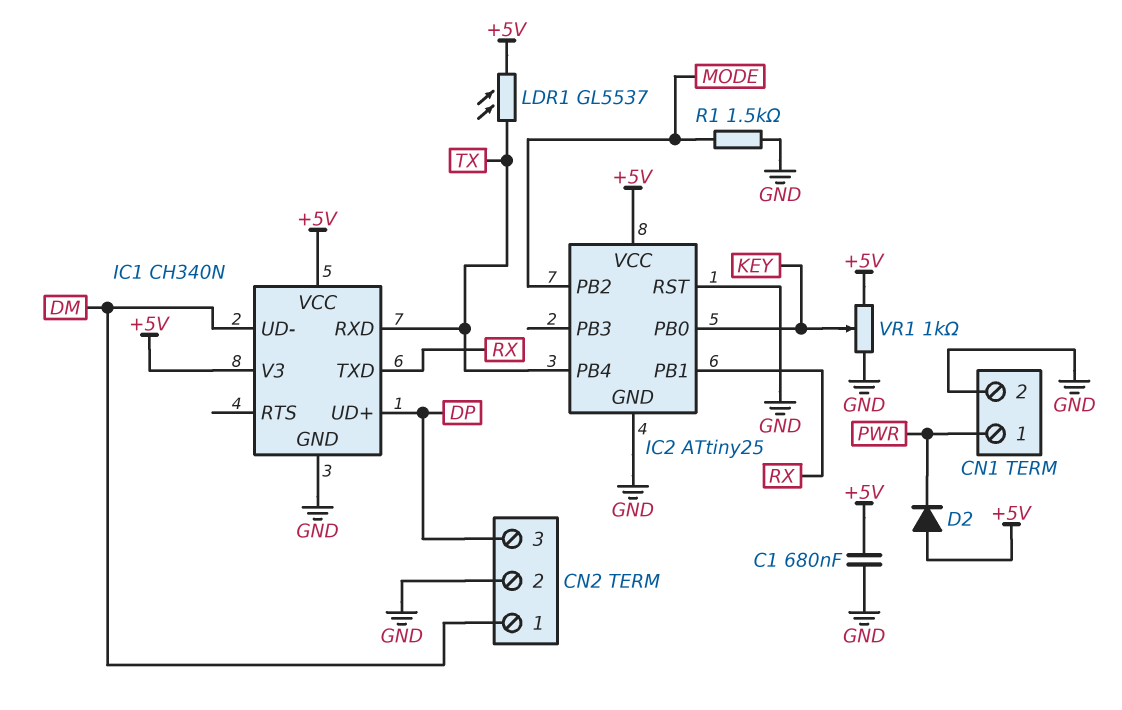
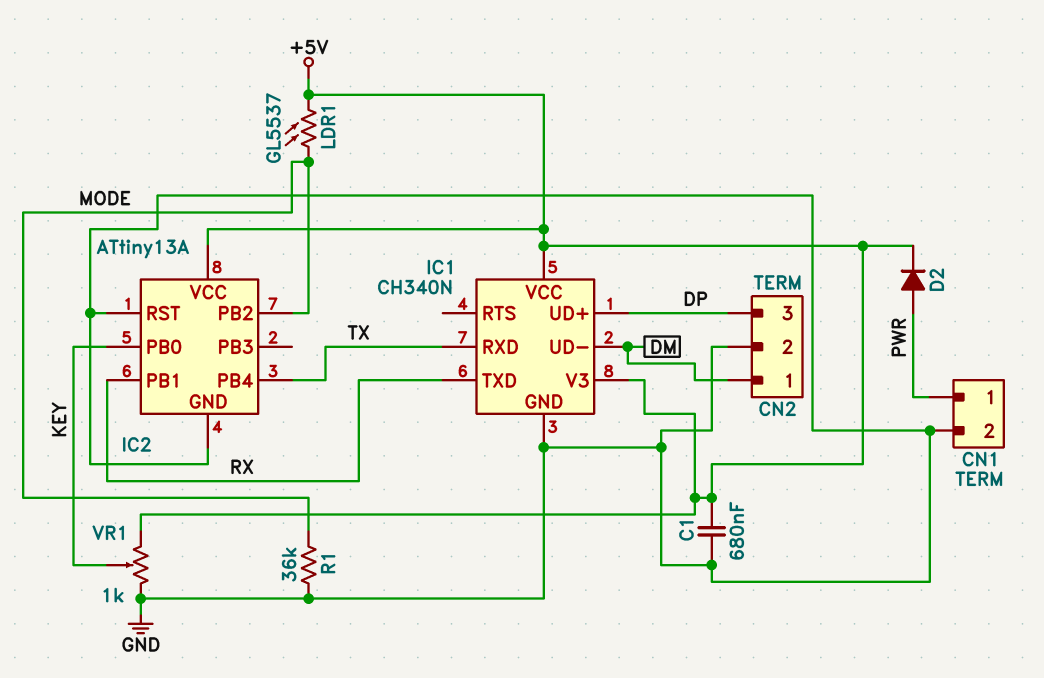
D2: diode (A +5V, K PWR) -> diode (A PWR, K +5V)
IC2: ATtiny25 -> ATtiny13A
LDR1: GL5537 (+5V, TX) -> GL5537 (+5V, MODE)
R1: 1.5k (GND, MODE) -> 36k (GND, MODE)

